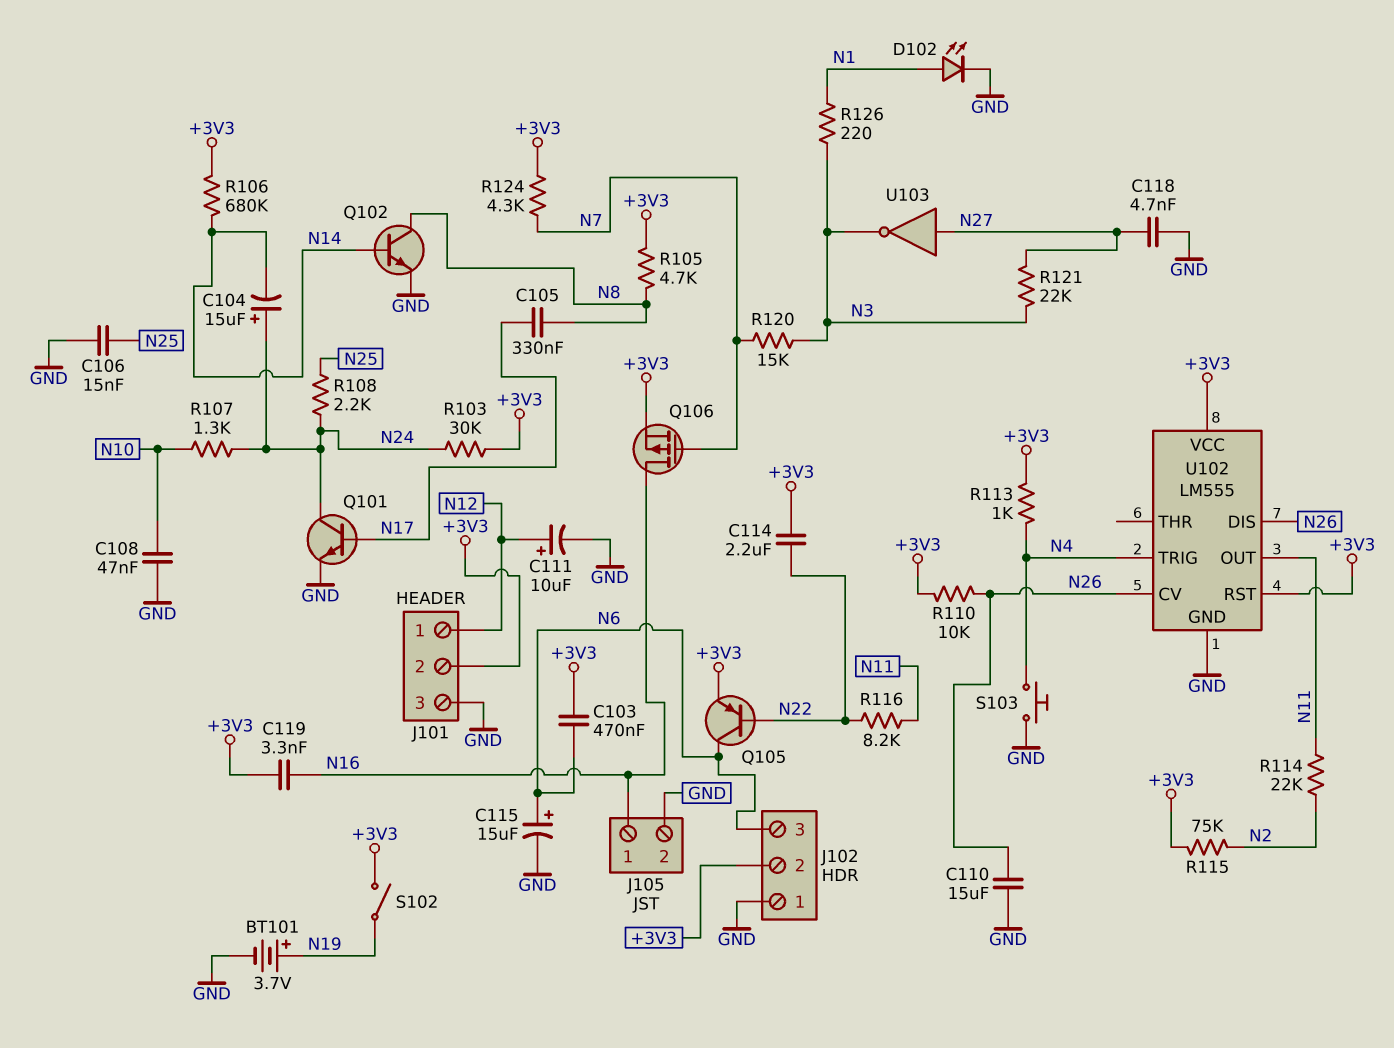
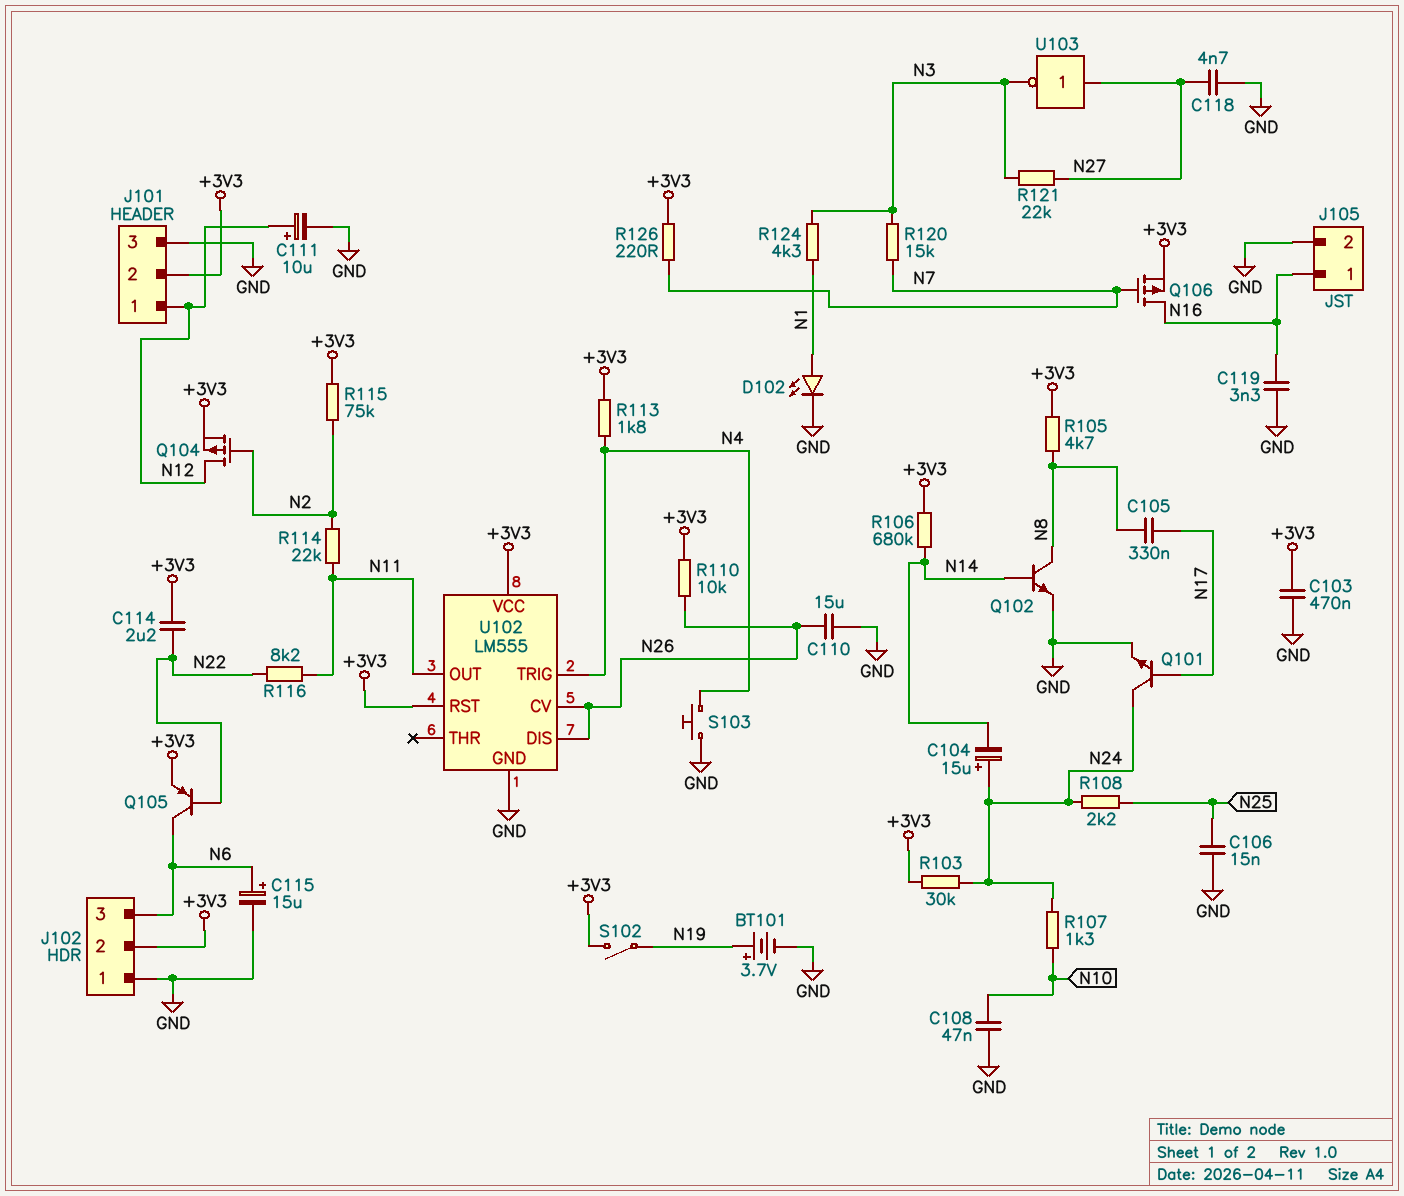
C103: 470nF (+3V3, N6) -> 470nF (+3V3, GND)
C119: 3.3nF (+3V3, N16) -> 3.3nF (GND, N16)
Q104: none -> PMOS (G N2, D N12, S +3V3)
R113: 1k (+3V3, N4) -> 1.8k (+3V3, N4)
R124: 4.3k (+3V3, N7) -> 4.3k (N1, N3)
R126: 220 (N1, N3) -> 220 (+3V3, N7)

